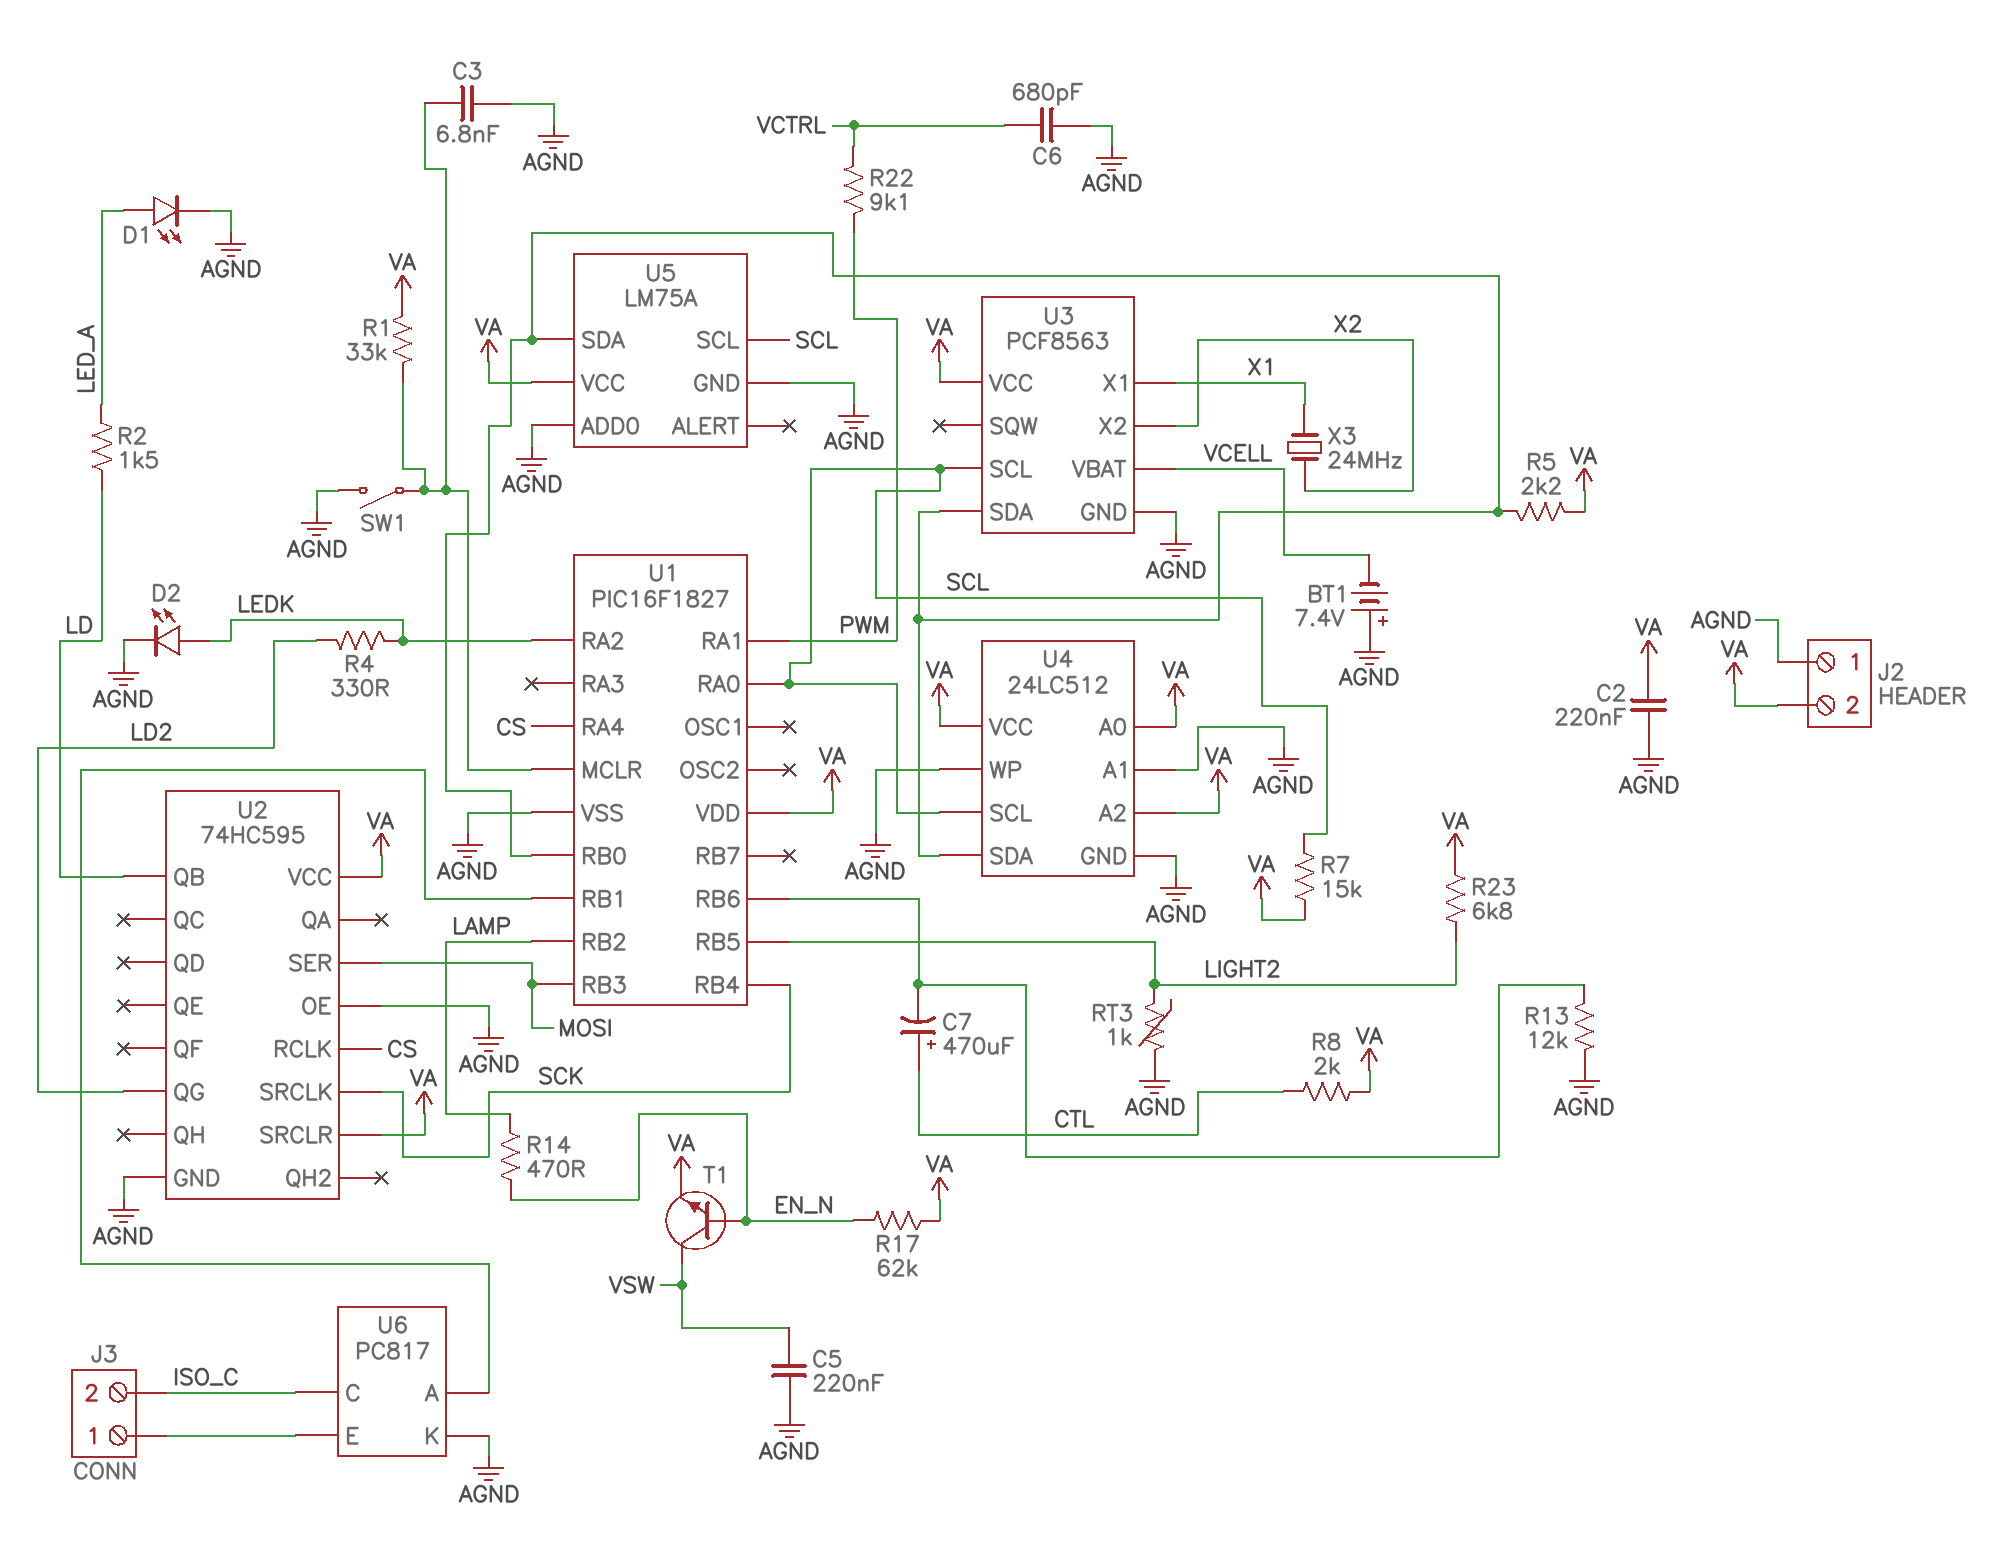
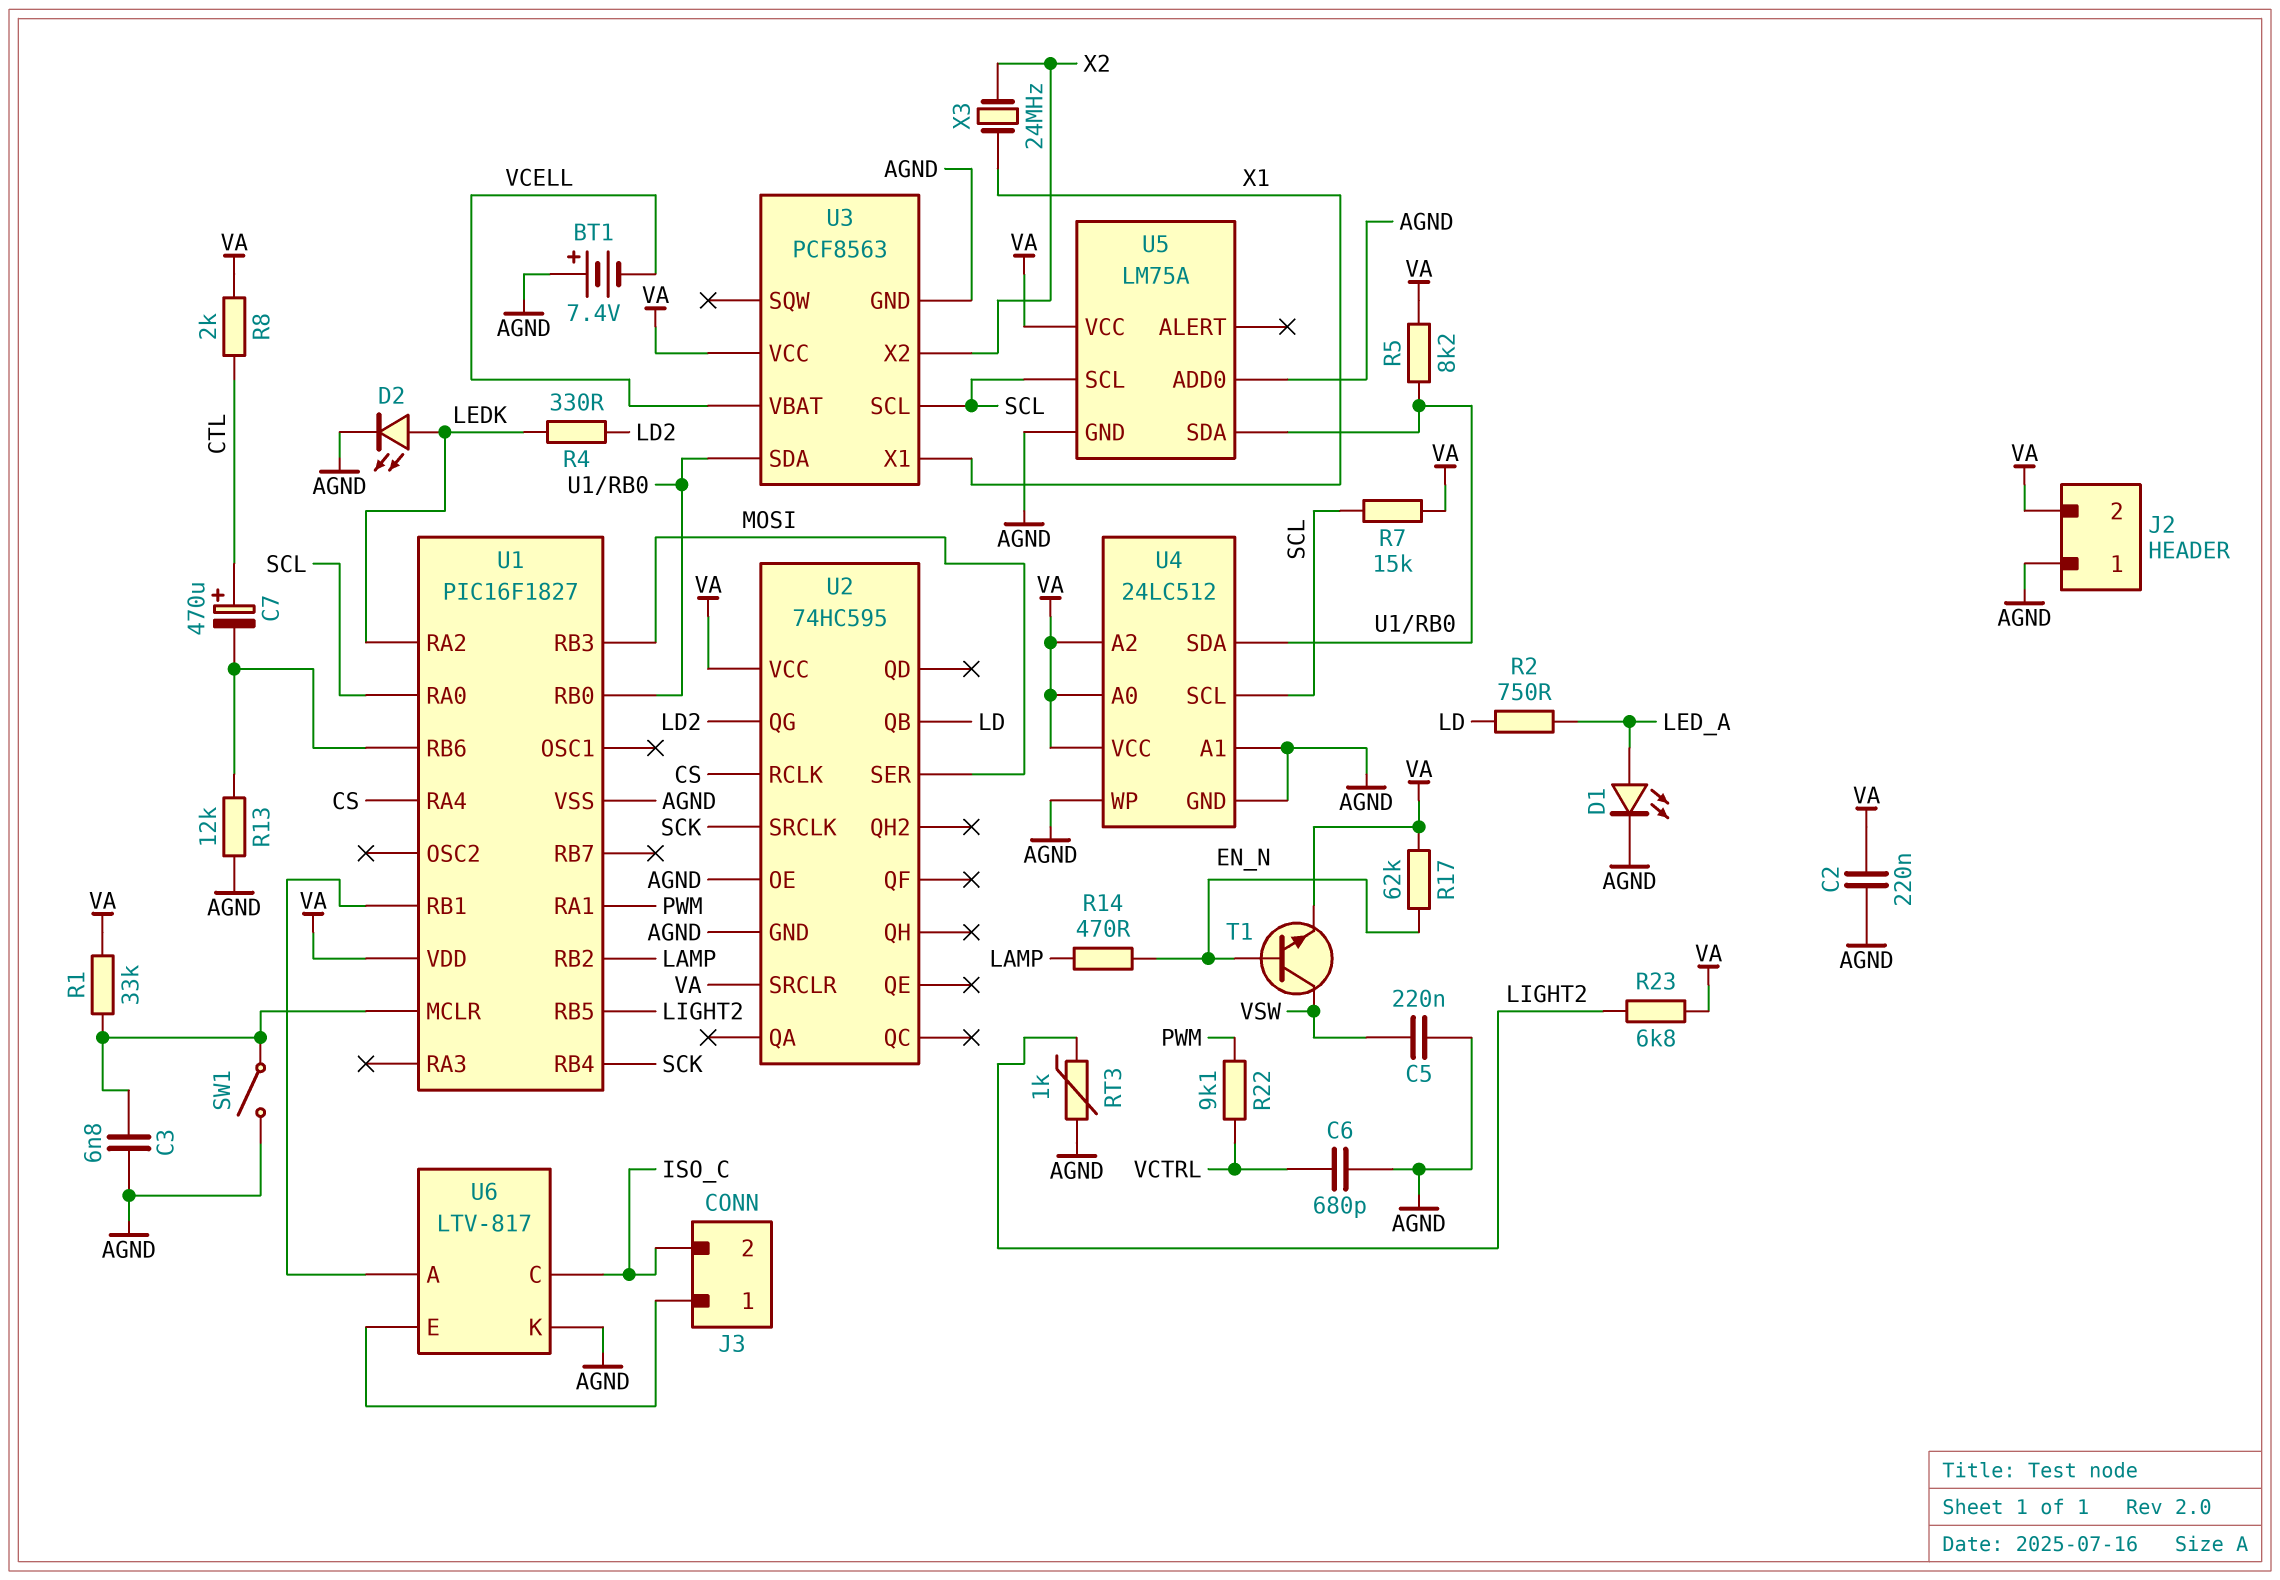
R2: 1.5k (LD, LED_A) -> 750 (LD, LED_A)
R5: 2.2k (U1/RB0, VA) -> 8.2k (U1/RB0, VA)
U6: PC817 -> LTV-817

